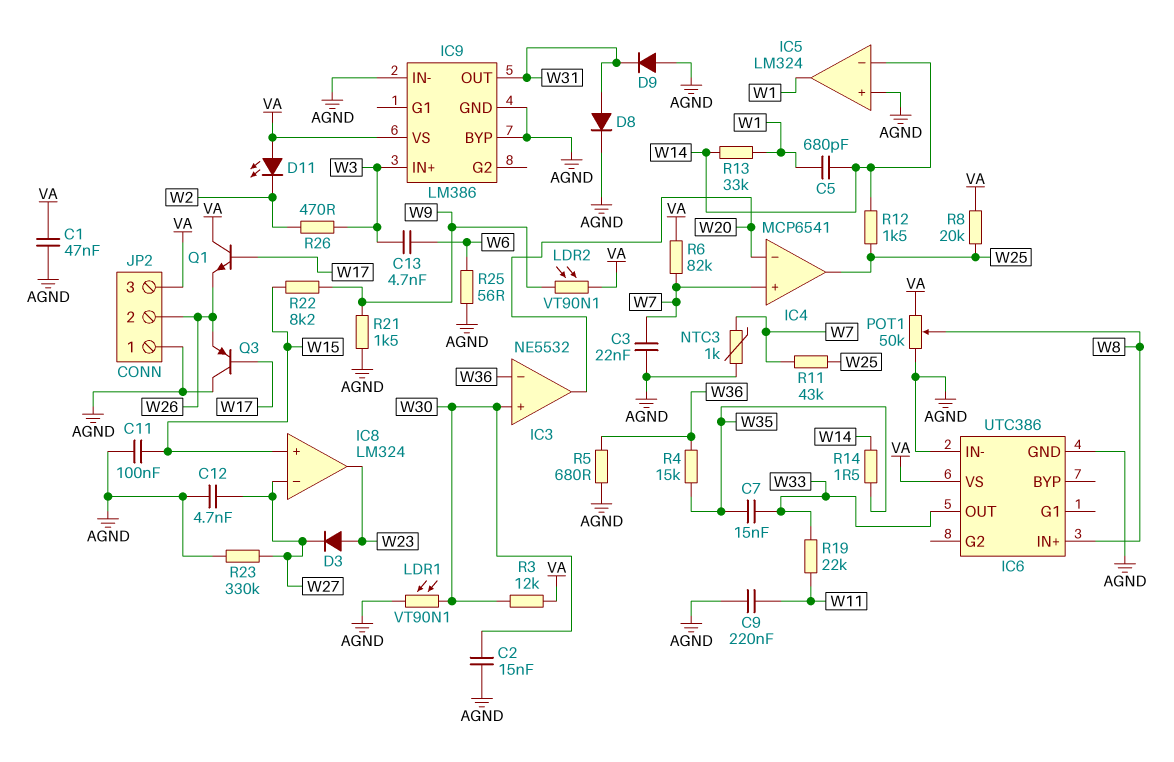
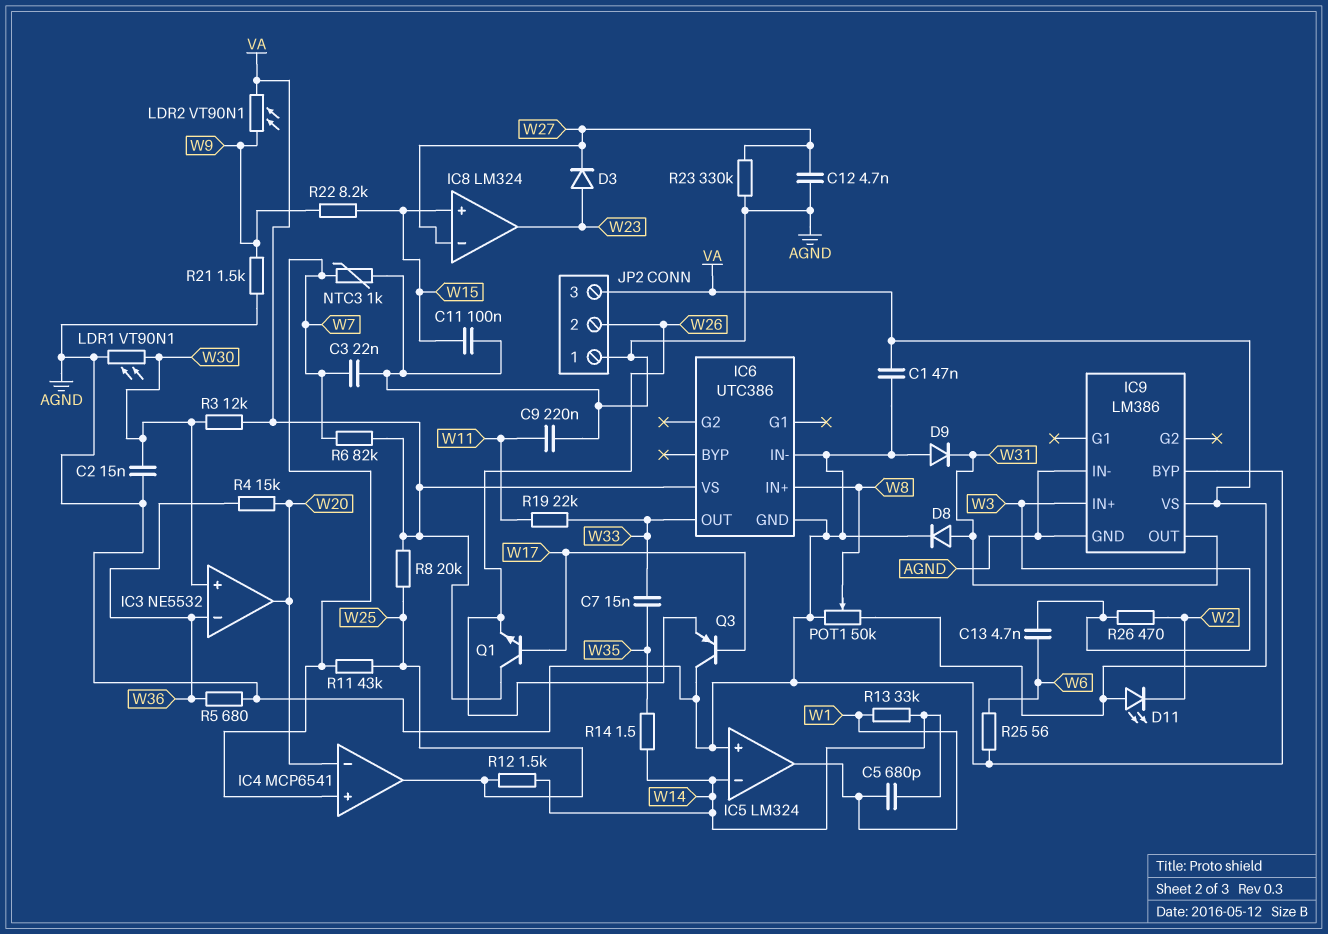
R4: 15k (W35, W36) -> 15k (W20, W36)

